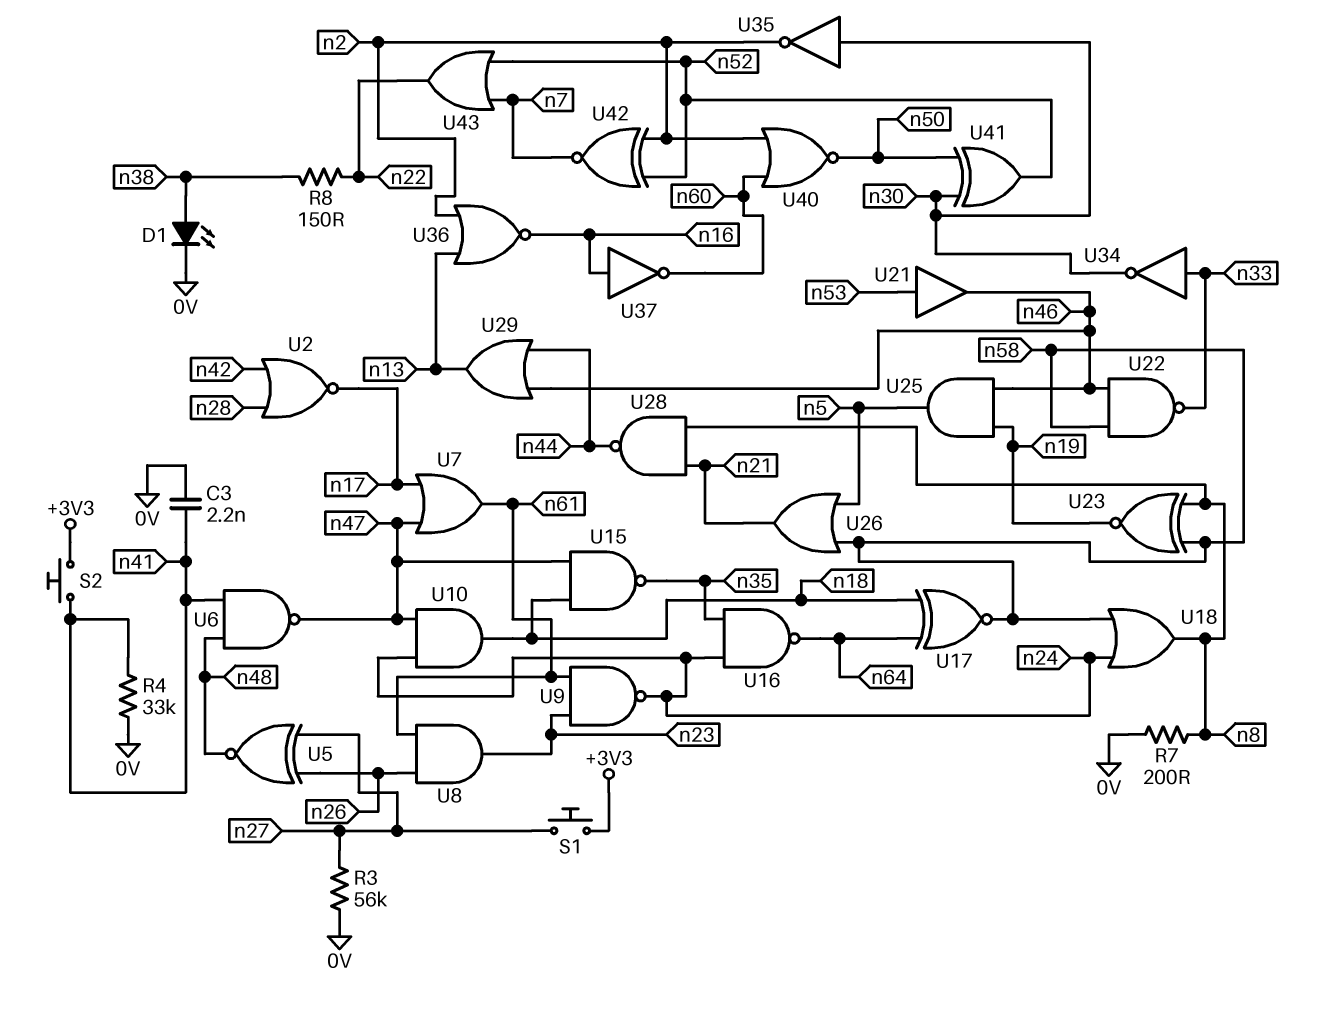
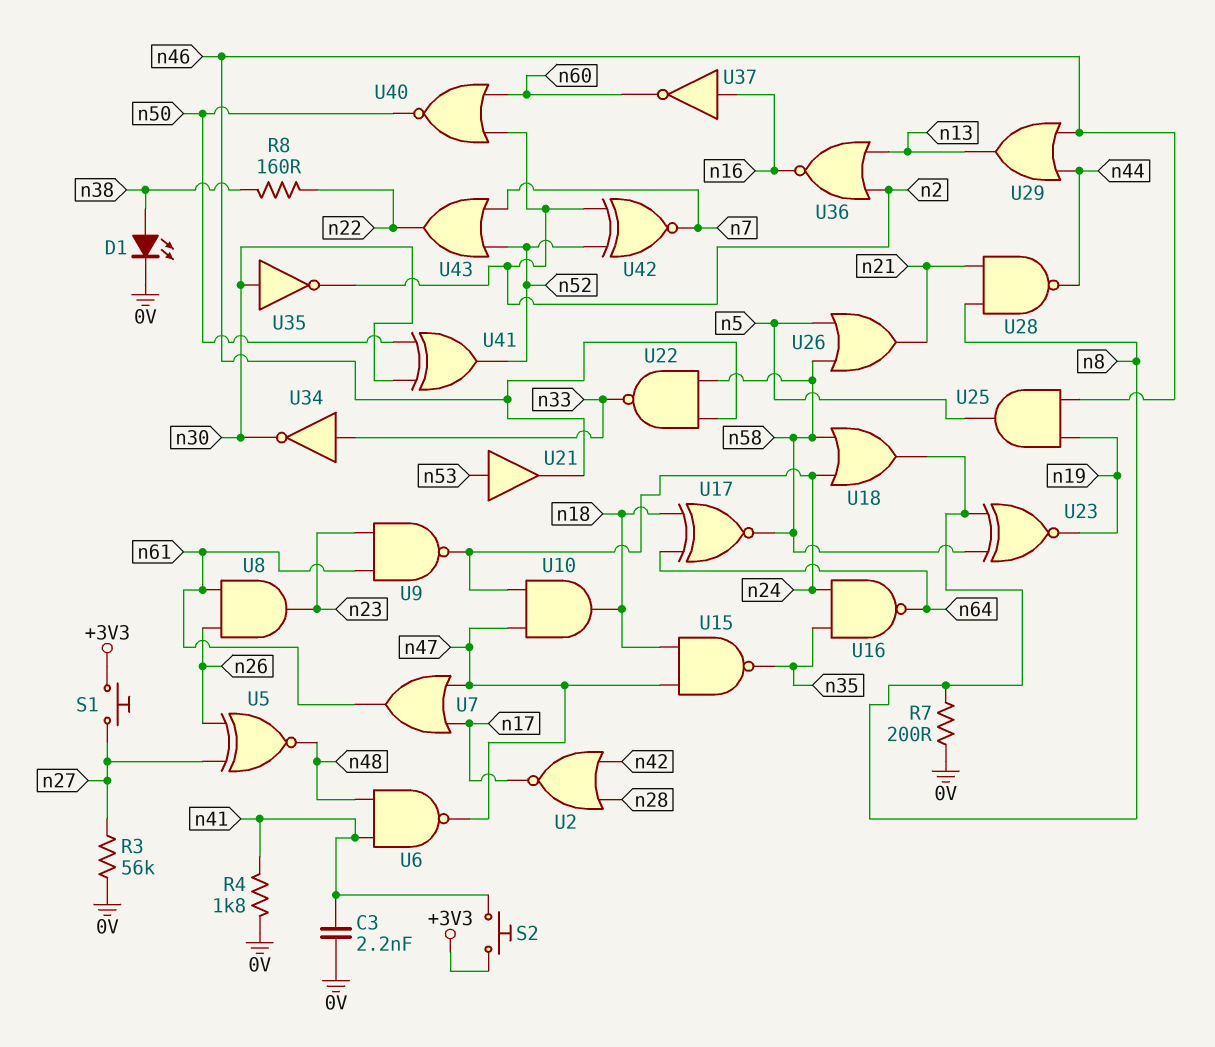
R4: 33k (0V, n41) -> 1.8k (0V, n41)
R8: 150 (n22, n38) -> 160 (n22, n38)

